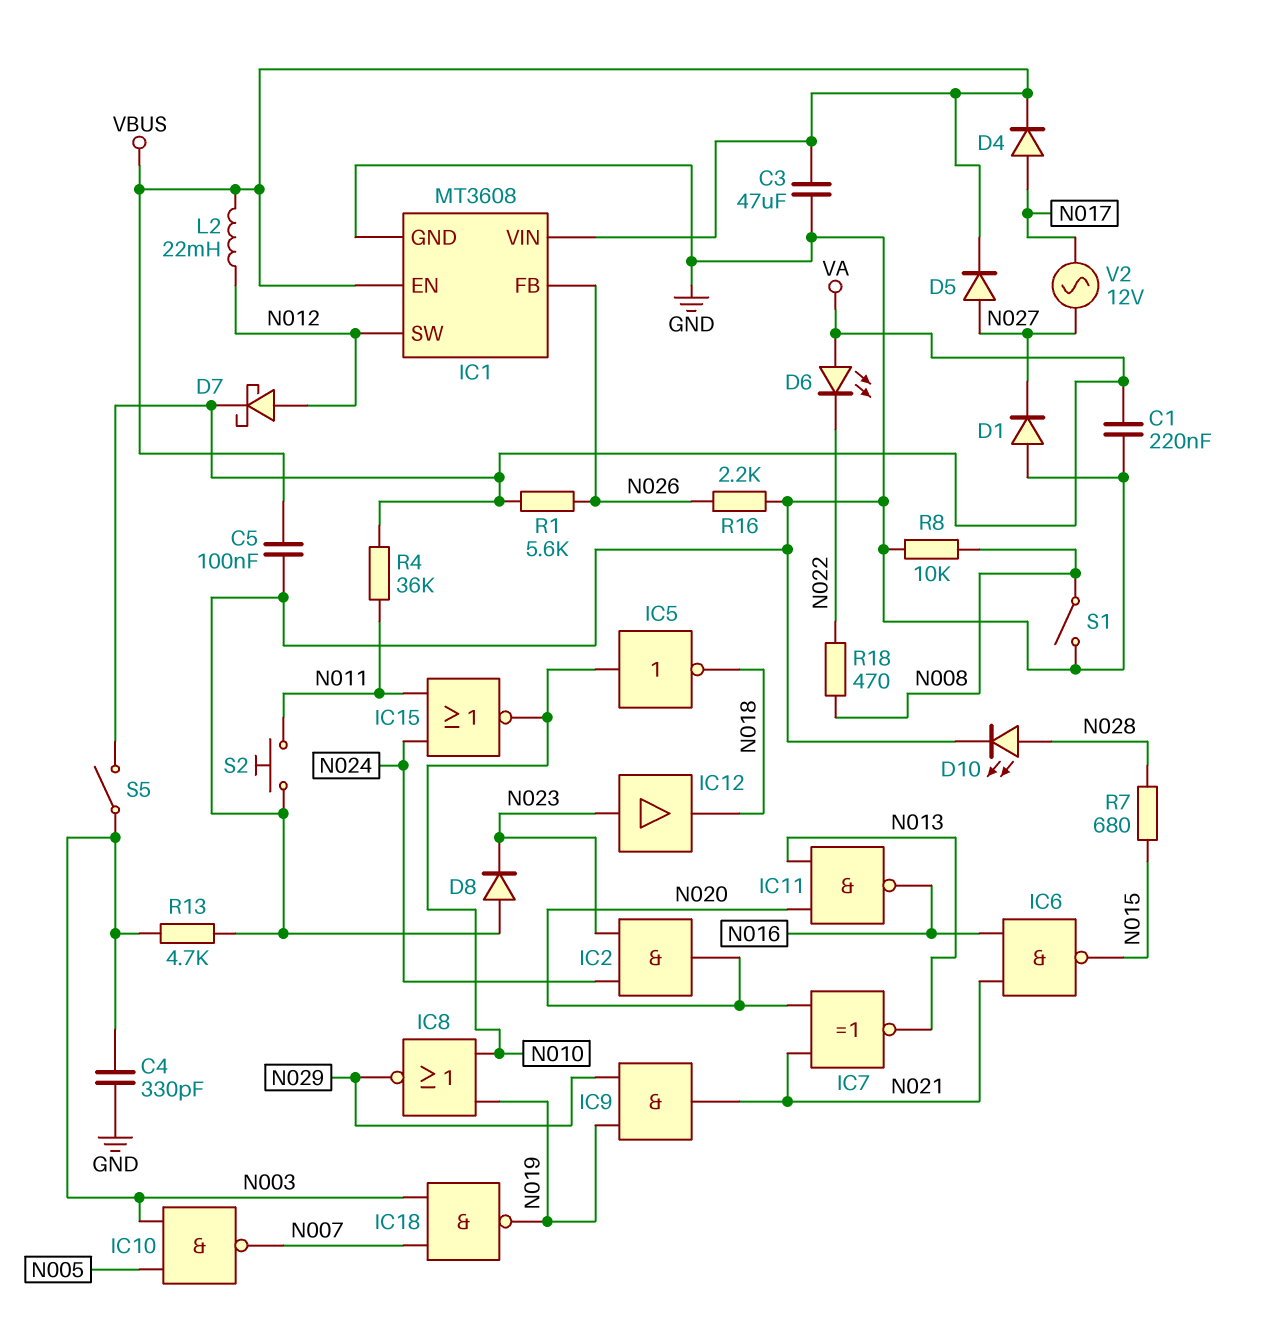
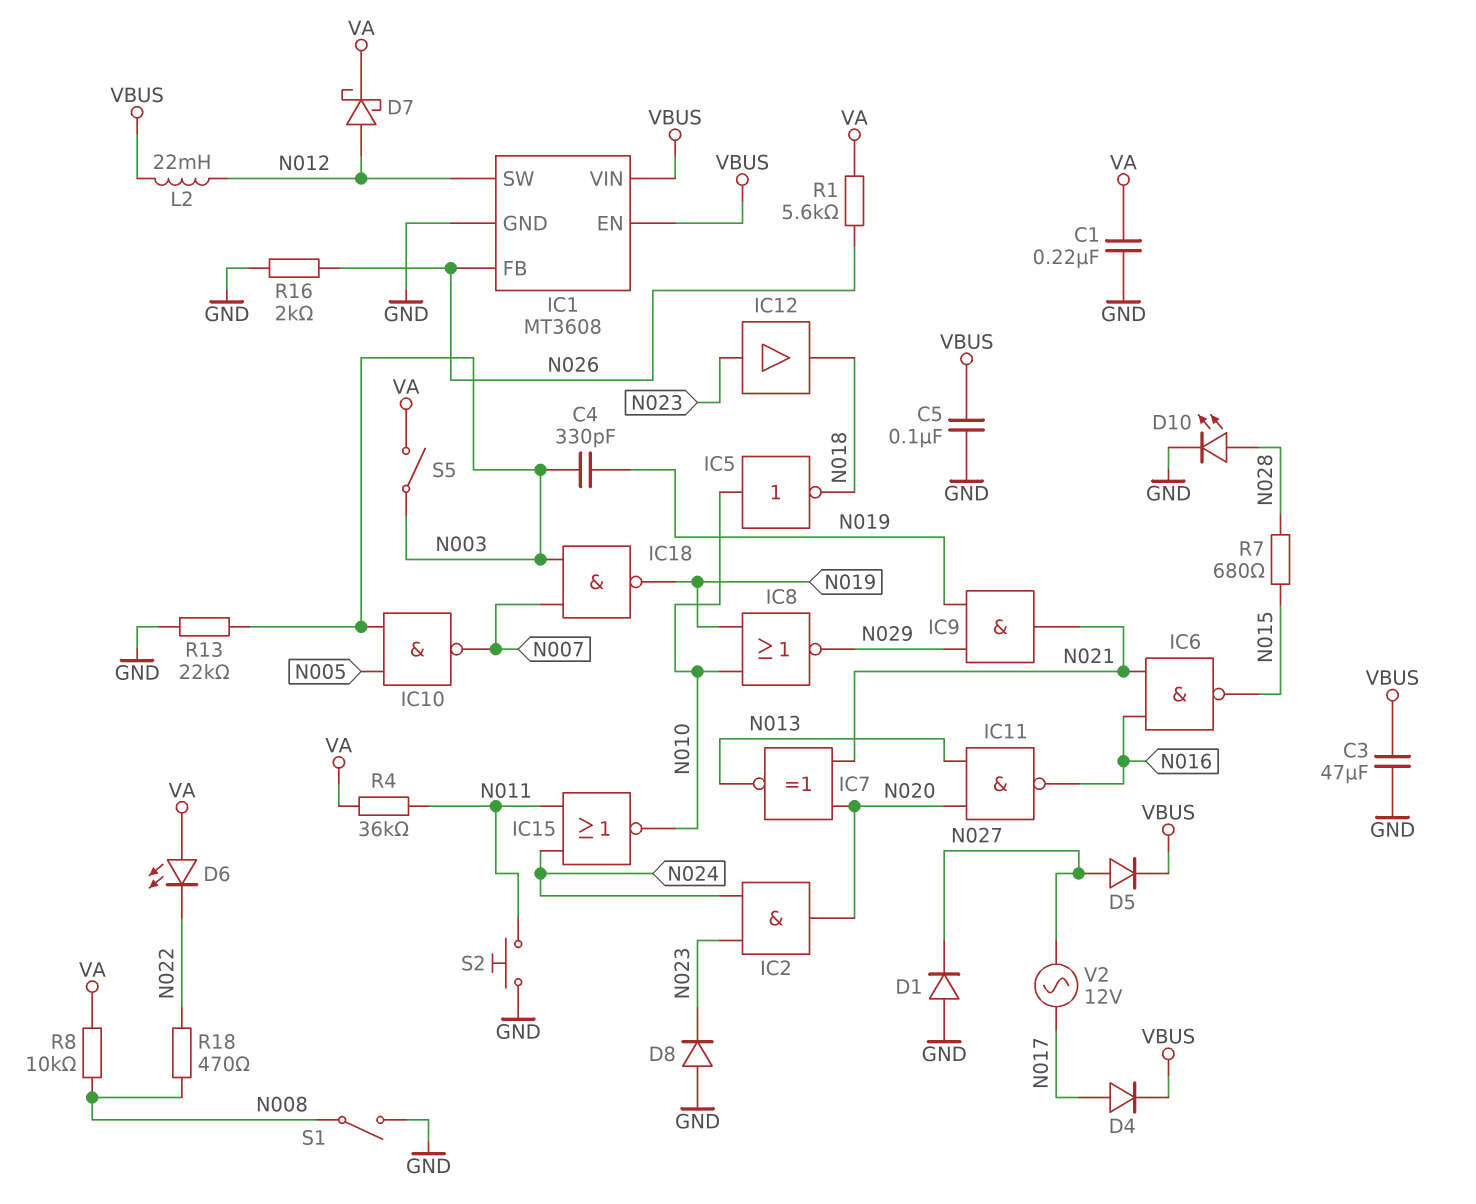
C4: 330pF (GND, N003) -> 330pF (N003, N019)
R8: 10k (GND, N008) -> 10k (N008, VA)
R13: 4.7k (GND, N003) -> 22k (GND, N003)
R16: 2.2k (GND, N026) -> 2k (GND, N026)

